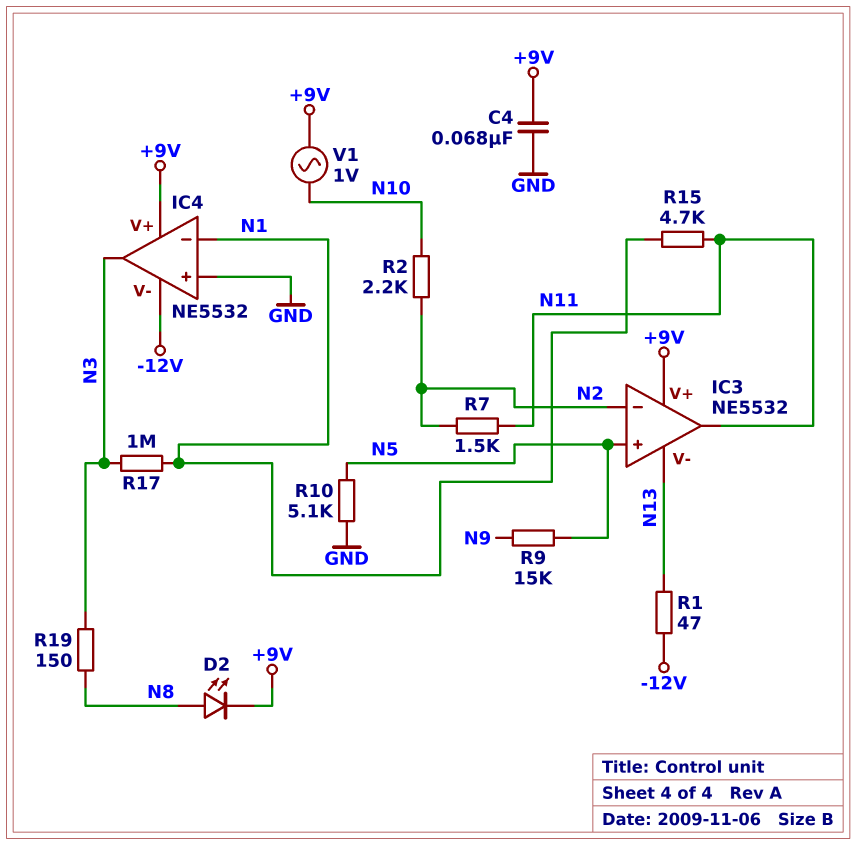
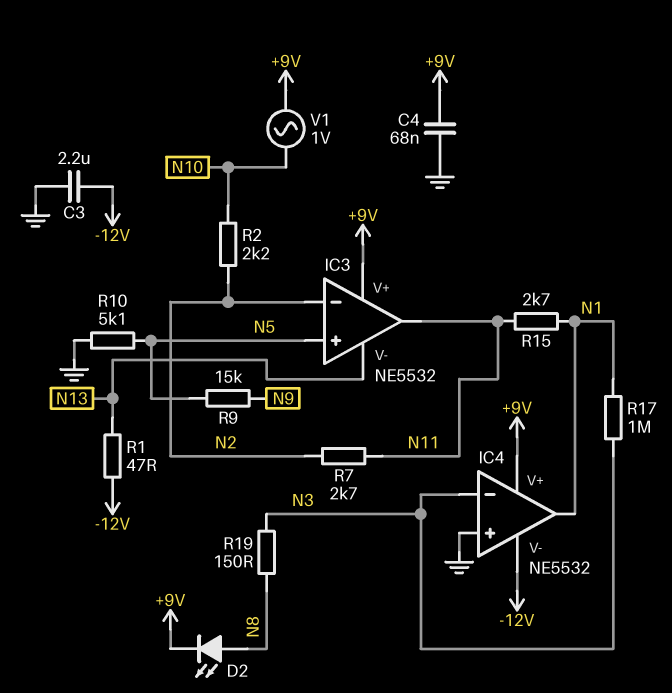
C3: none -> 2.2uF (-12V, GND)
IC4 pin in-: N1 -> N3
IC4 pin out: N3 -> N1
R7: 1.5k (N2, N11) -> 2.7k (N2, N11)
R15: 4.7k (N1, N11) -> 2.7k (N1, N11)

